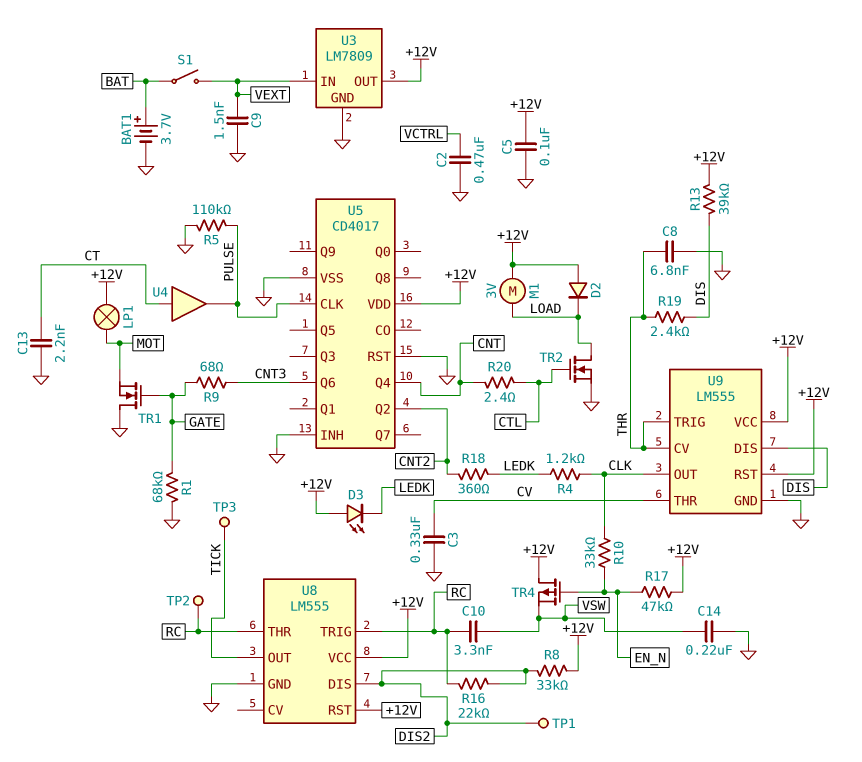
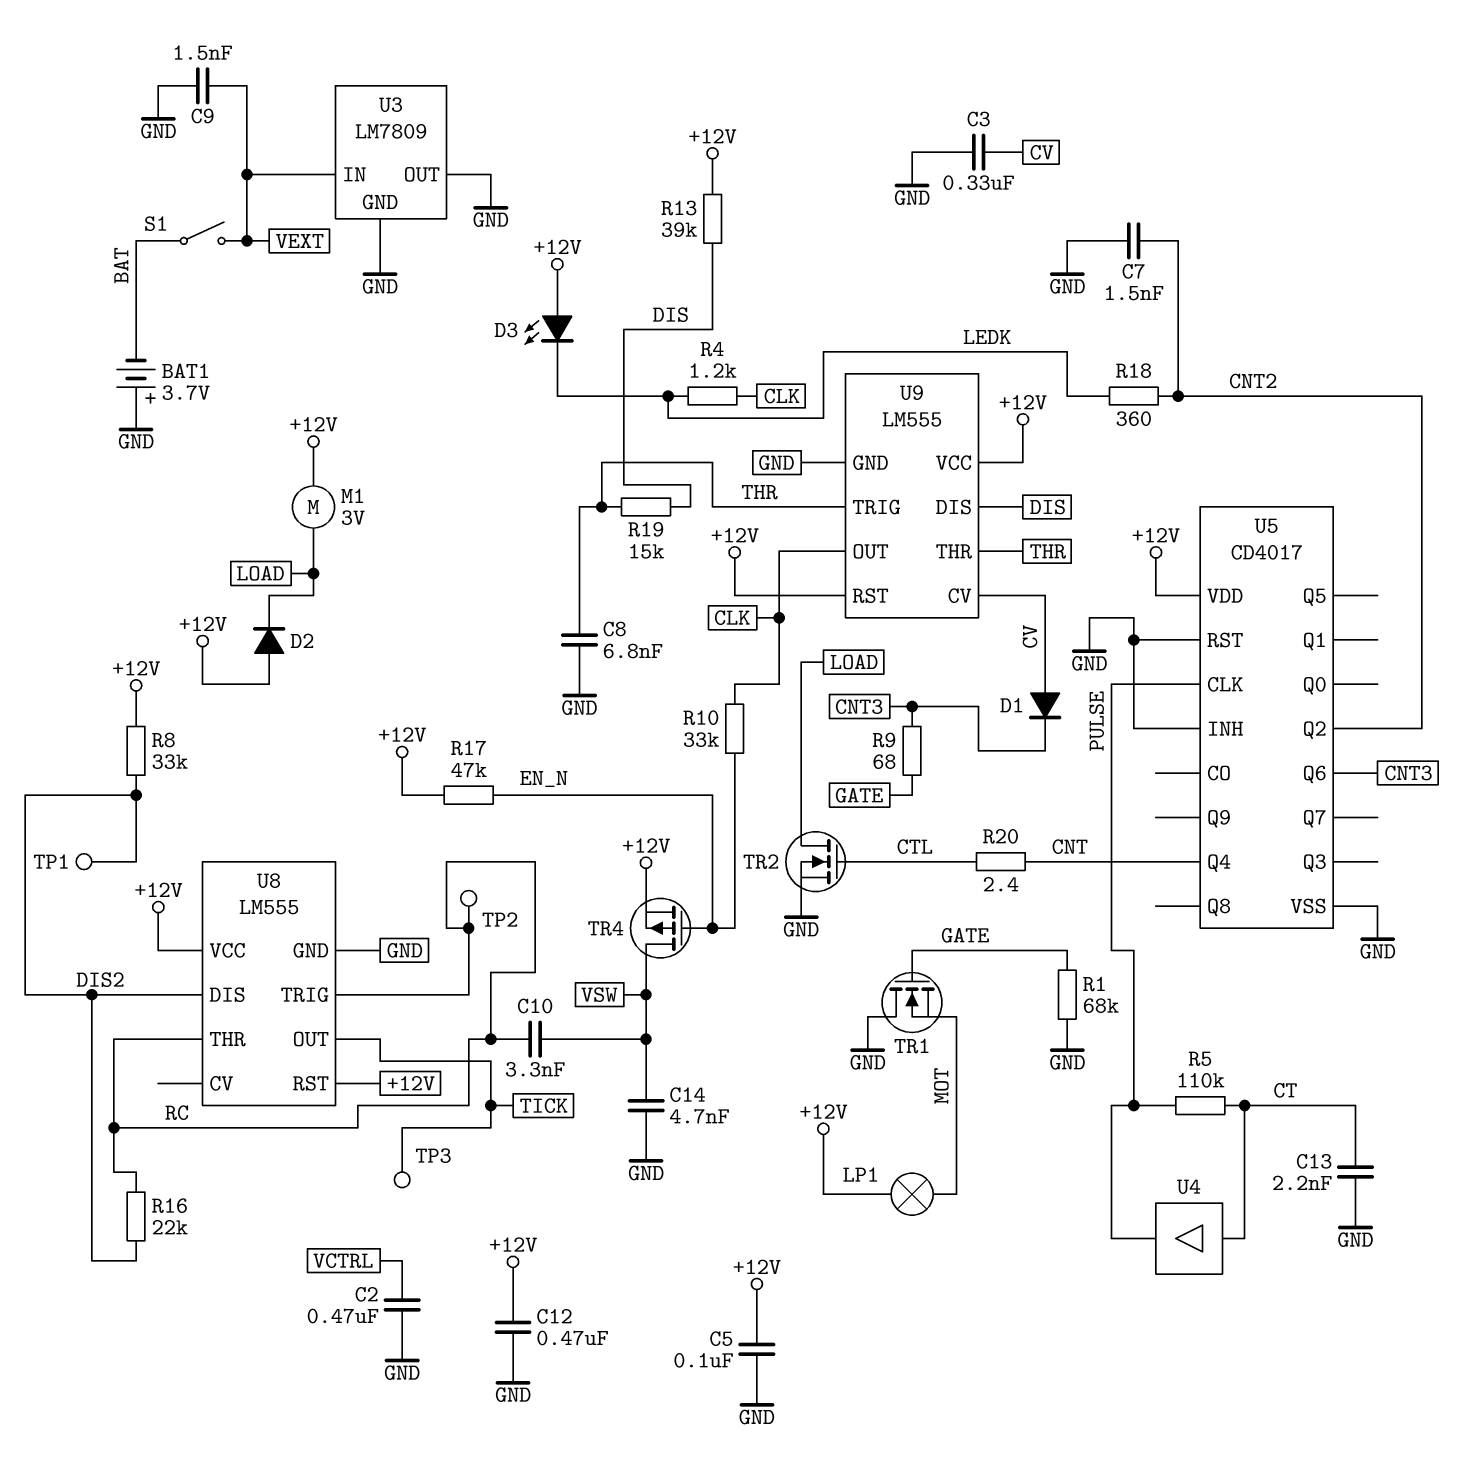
BAT1: 3.7V (plus BAT, minus GND) -> 3.7V (plus GND, minus BAT)
C7: none -> 1.5nF (CNT2, GND)
C12: none -> 470nF (+12V, GND)
C14: 220nF (GND, VSW) -> 4.7nF (GND, VSW)
D1: none -> diode (A CV, K CNT3)
R5: 110k (GND, PULSE) -> 110k (CT, PULSE)
R19: 2.4k (DIS, THR) -> 15k (DIS, THR)
TR4: PMOS (G EN_N, D +12V, S VSW) -> PMOS (G EN_N, D VSW, S +12V)
U3 pin OUT: +12V -> GND
U9 pin CV: THR -> CV
U9 pin THR: CV -> THR

